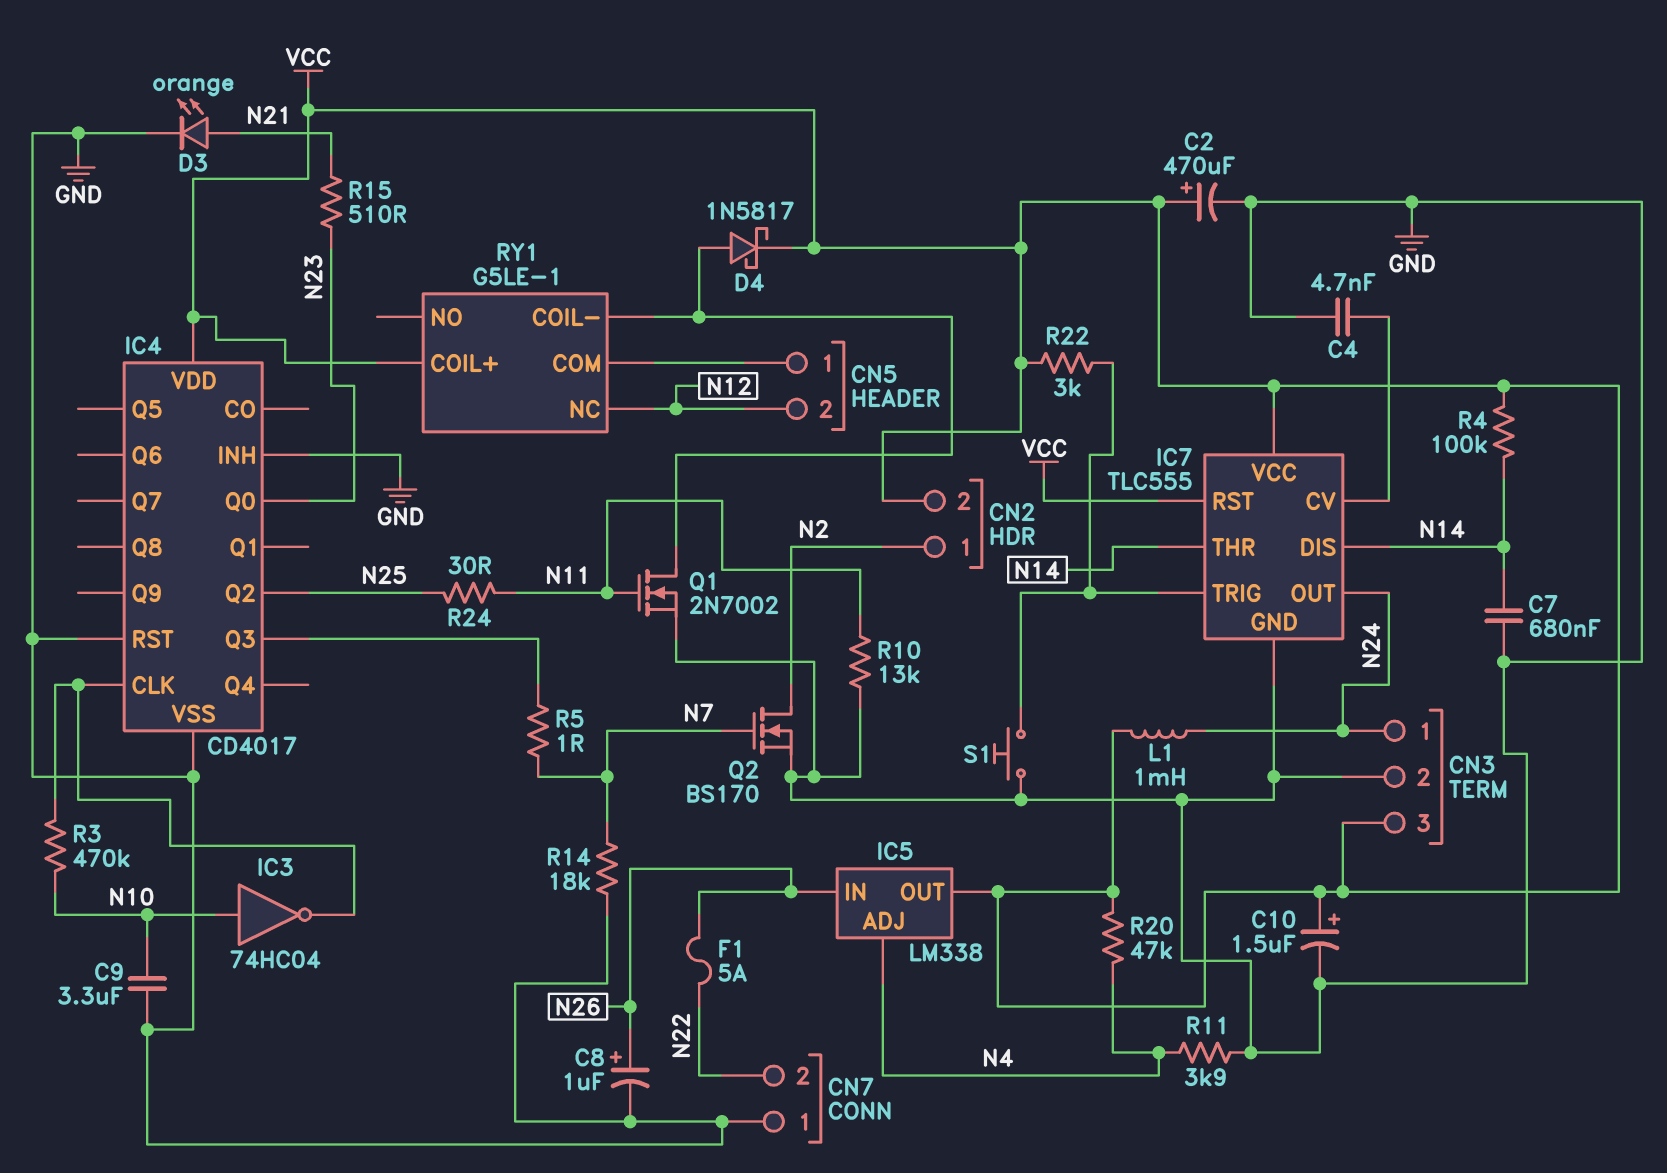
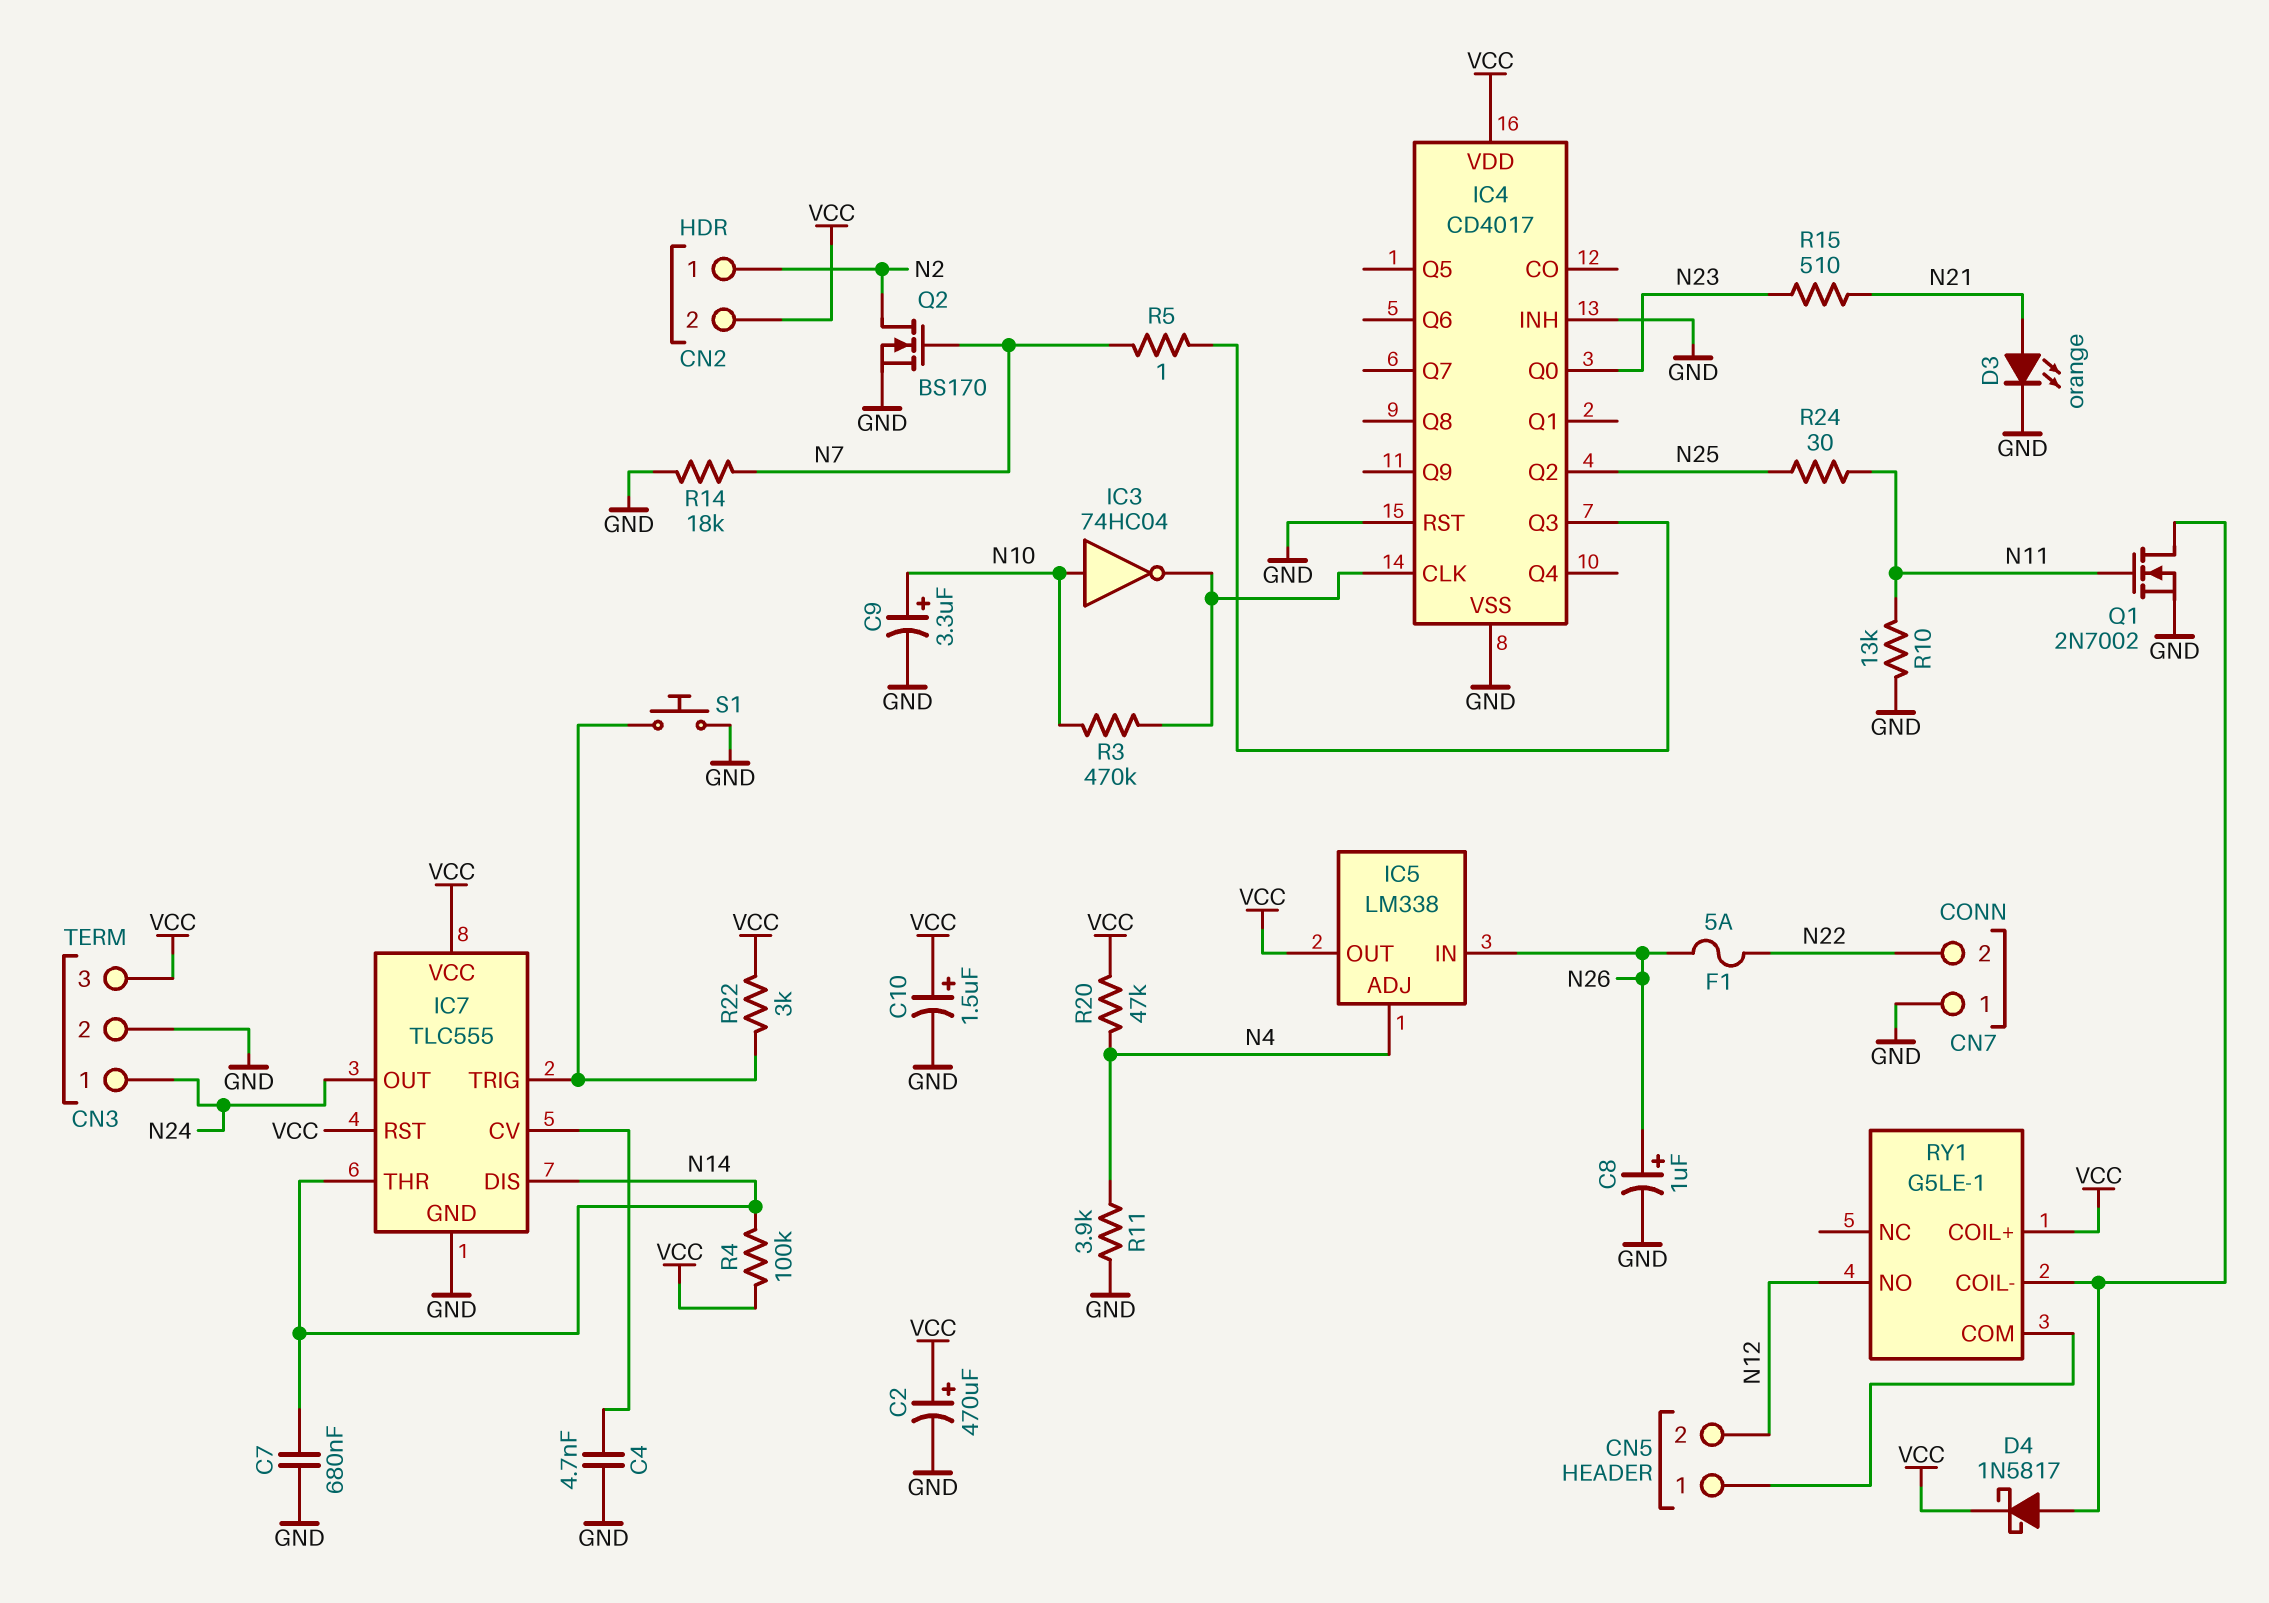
C9: 3.3uF (GND, N10) -> 3.3uF (plus N10, minus GND)
L1: 1mH (N24, VCC) -> none
RY1 pin NC: N12 -> none
RY1 pin NO: none -> N12

